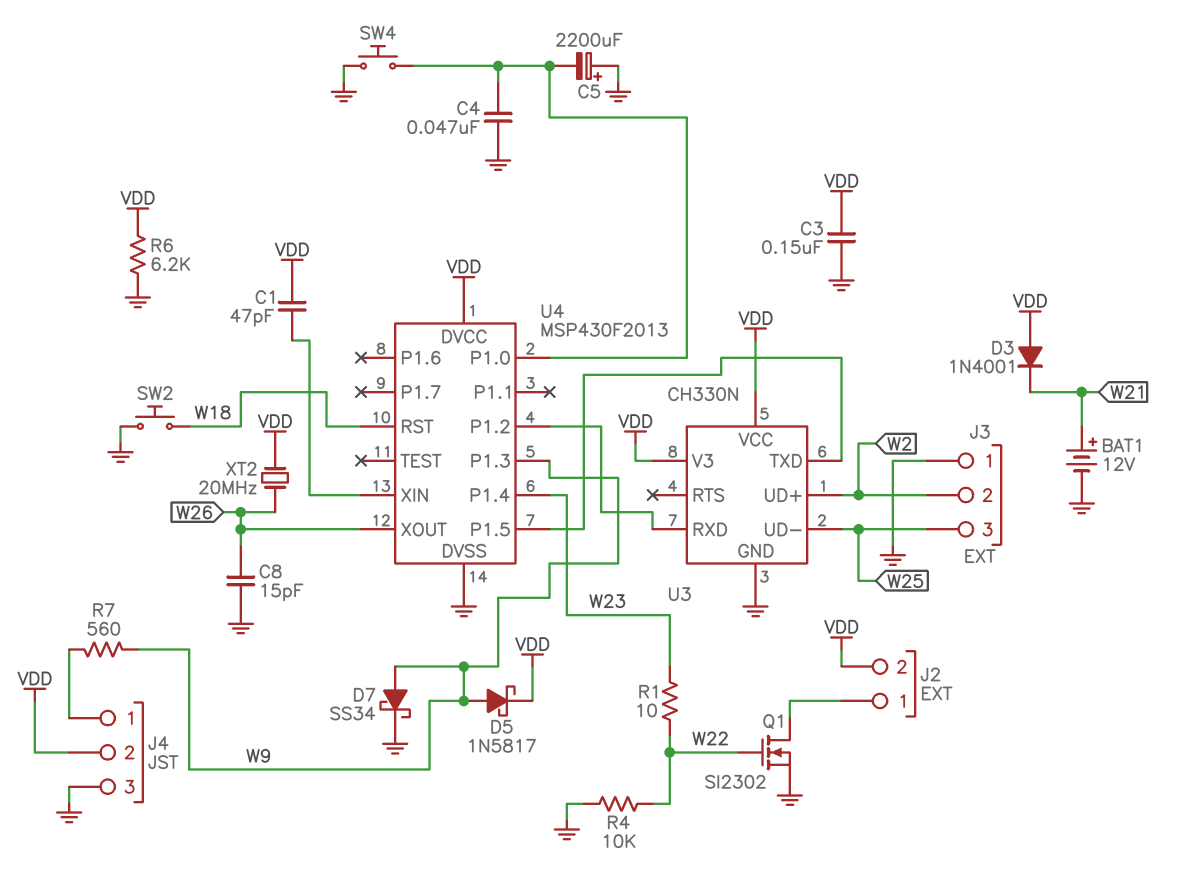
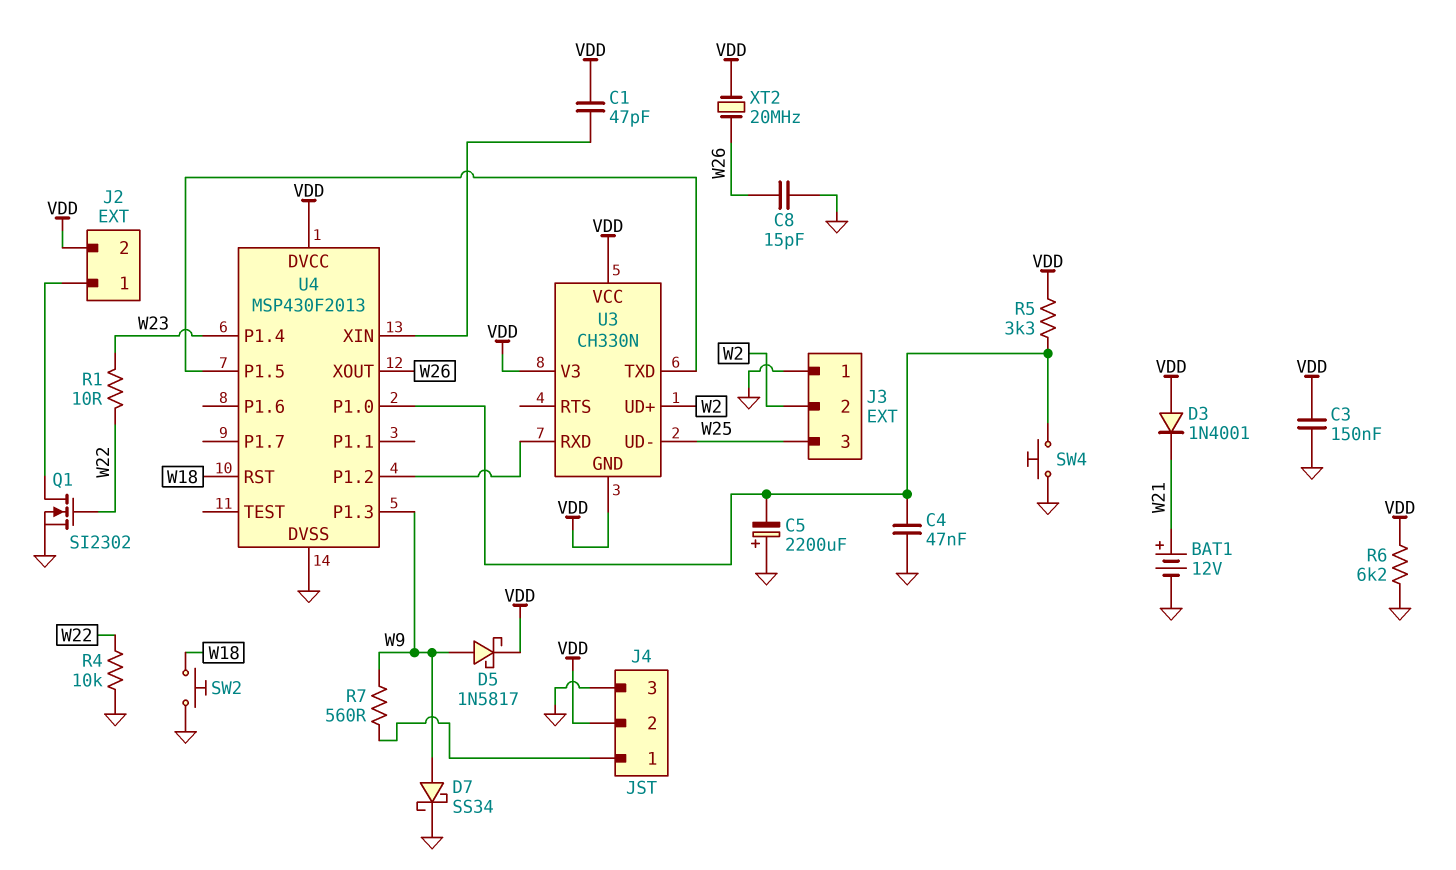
R5: none -> 3.3k (U4/P1.0, VDD)
U3 pin GND: GND -> VDD

